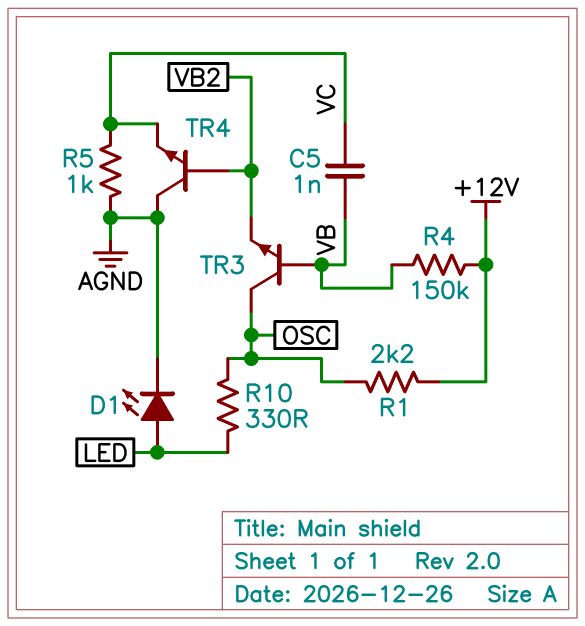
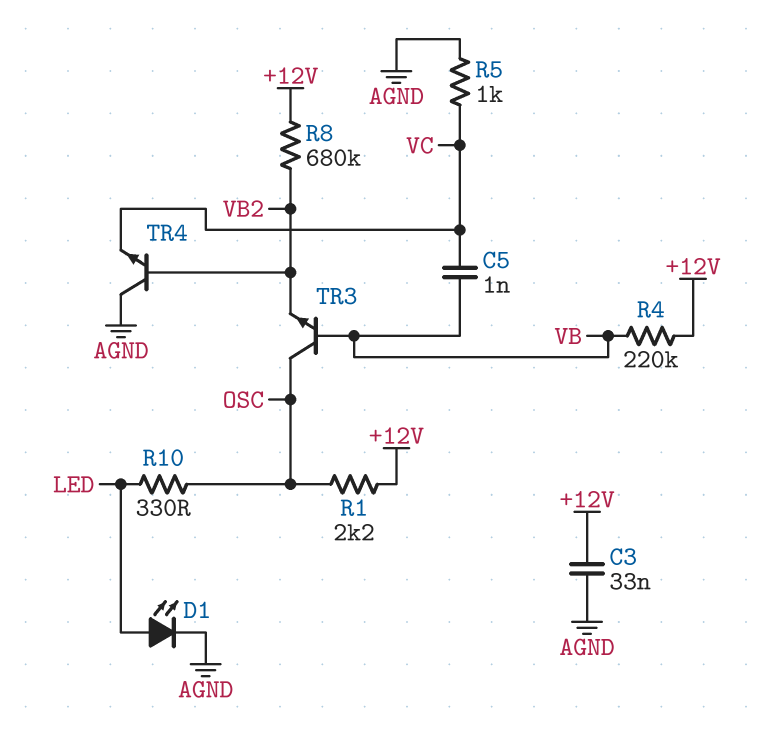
C3: none -> 33nF (+12V, AGND)
R4: 150k (+12V, VB) -> 220k (+12V, VB)
R8: none -> 680k (+12V, VB2)

